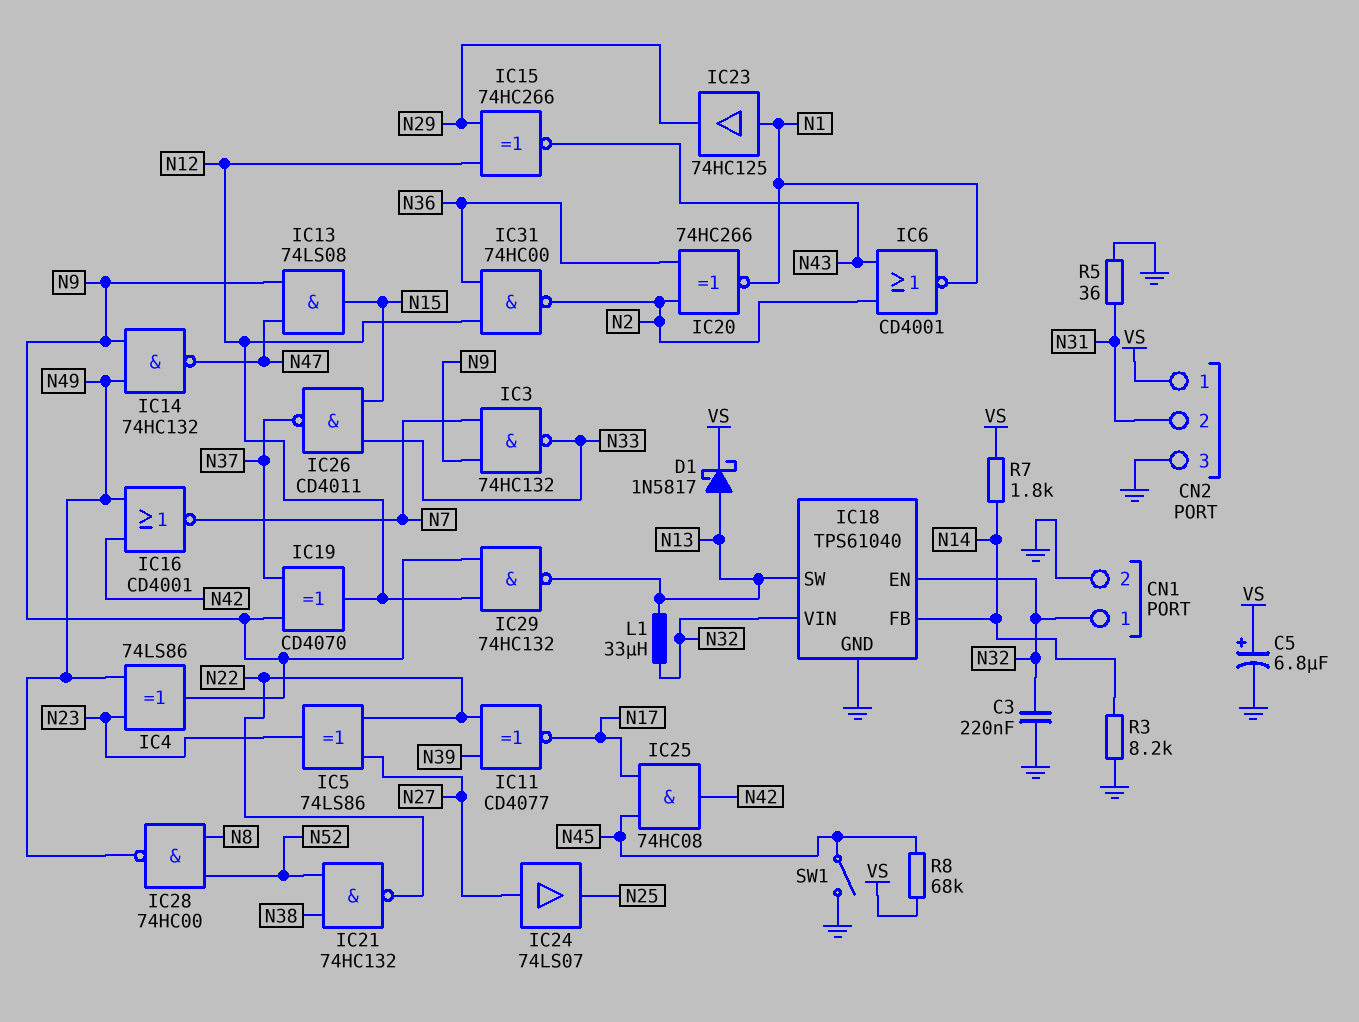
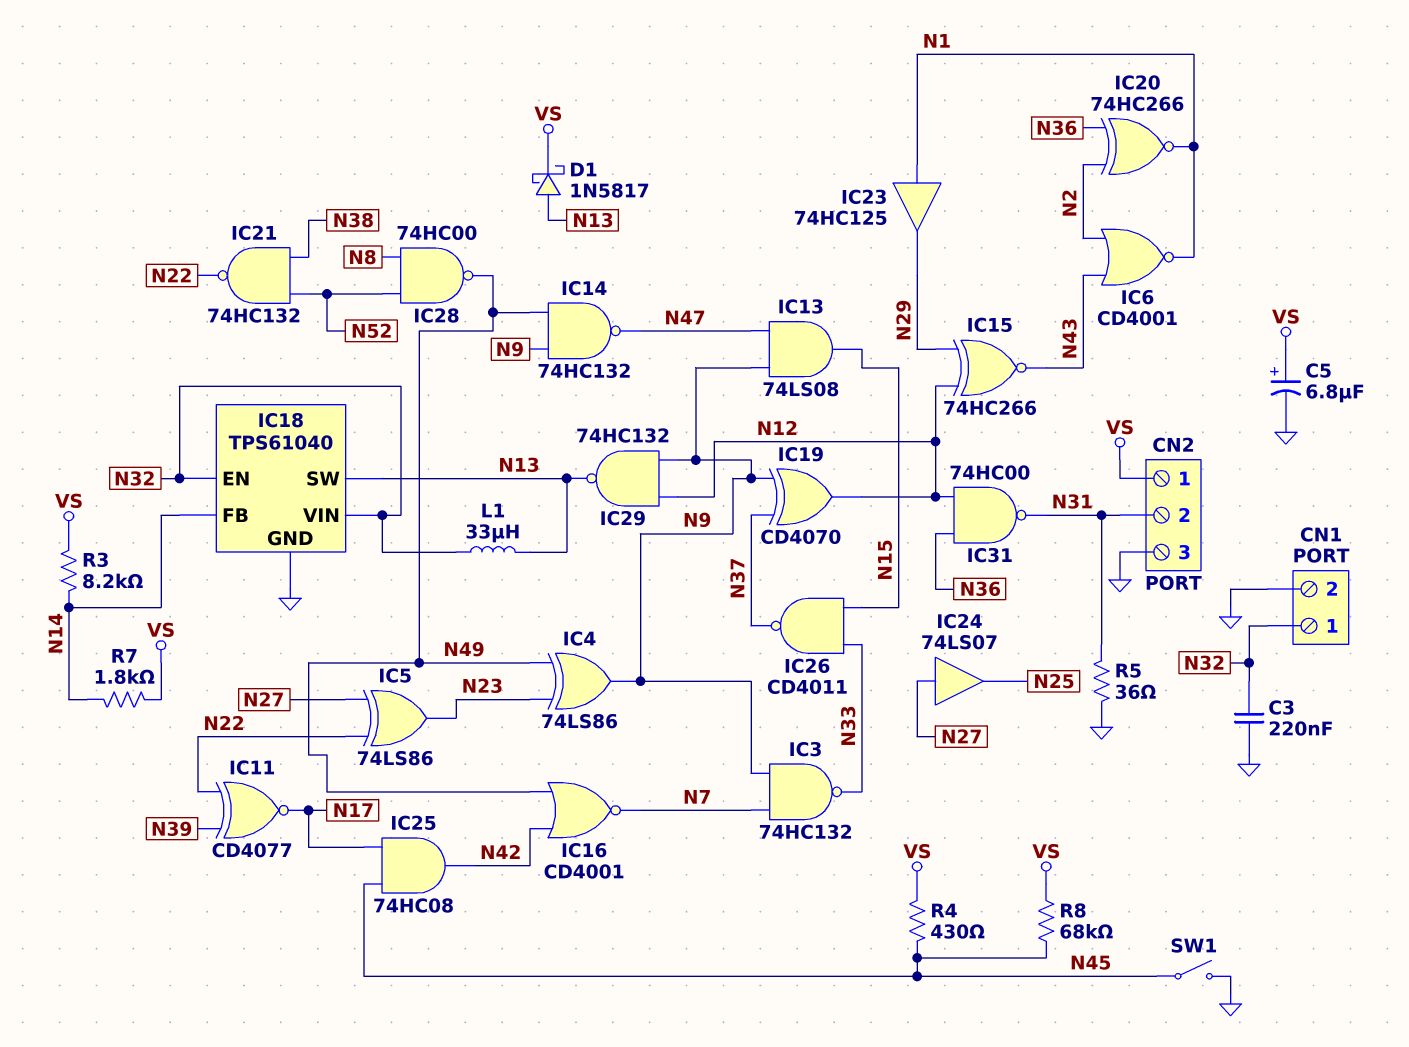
IC31: NAND 74HC00 (in N12, in N36, out N2) -> NAND 74HC00 (in N12, in N36, out N31)
R3: 8.2k (GND, N14) -> 8.2k (N14, VS)
R4: none -> 430 (N45, VS)

